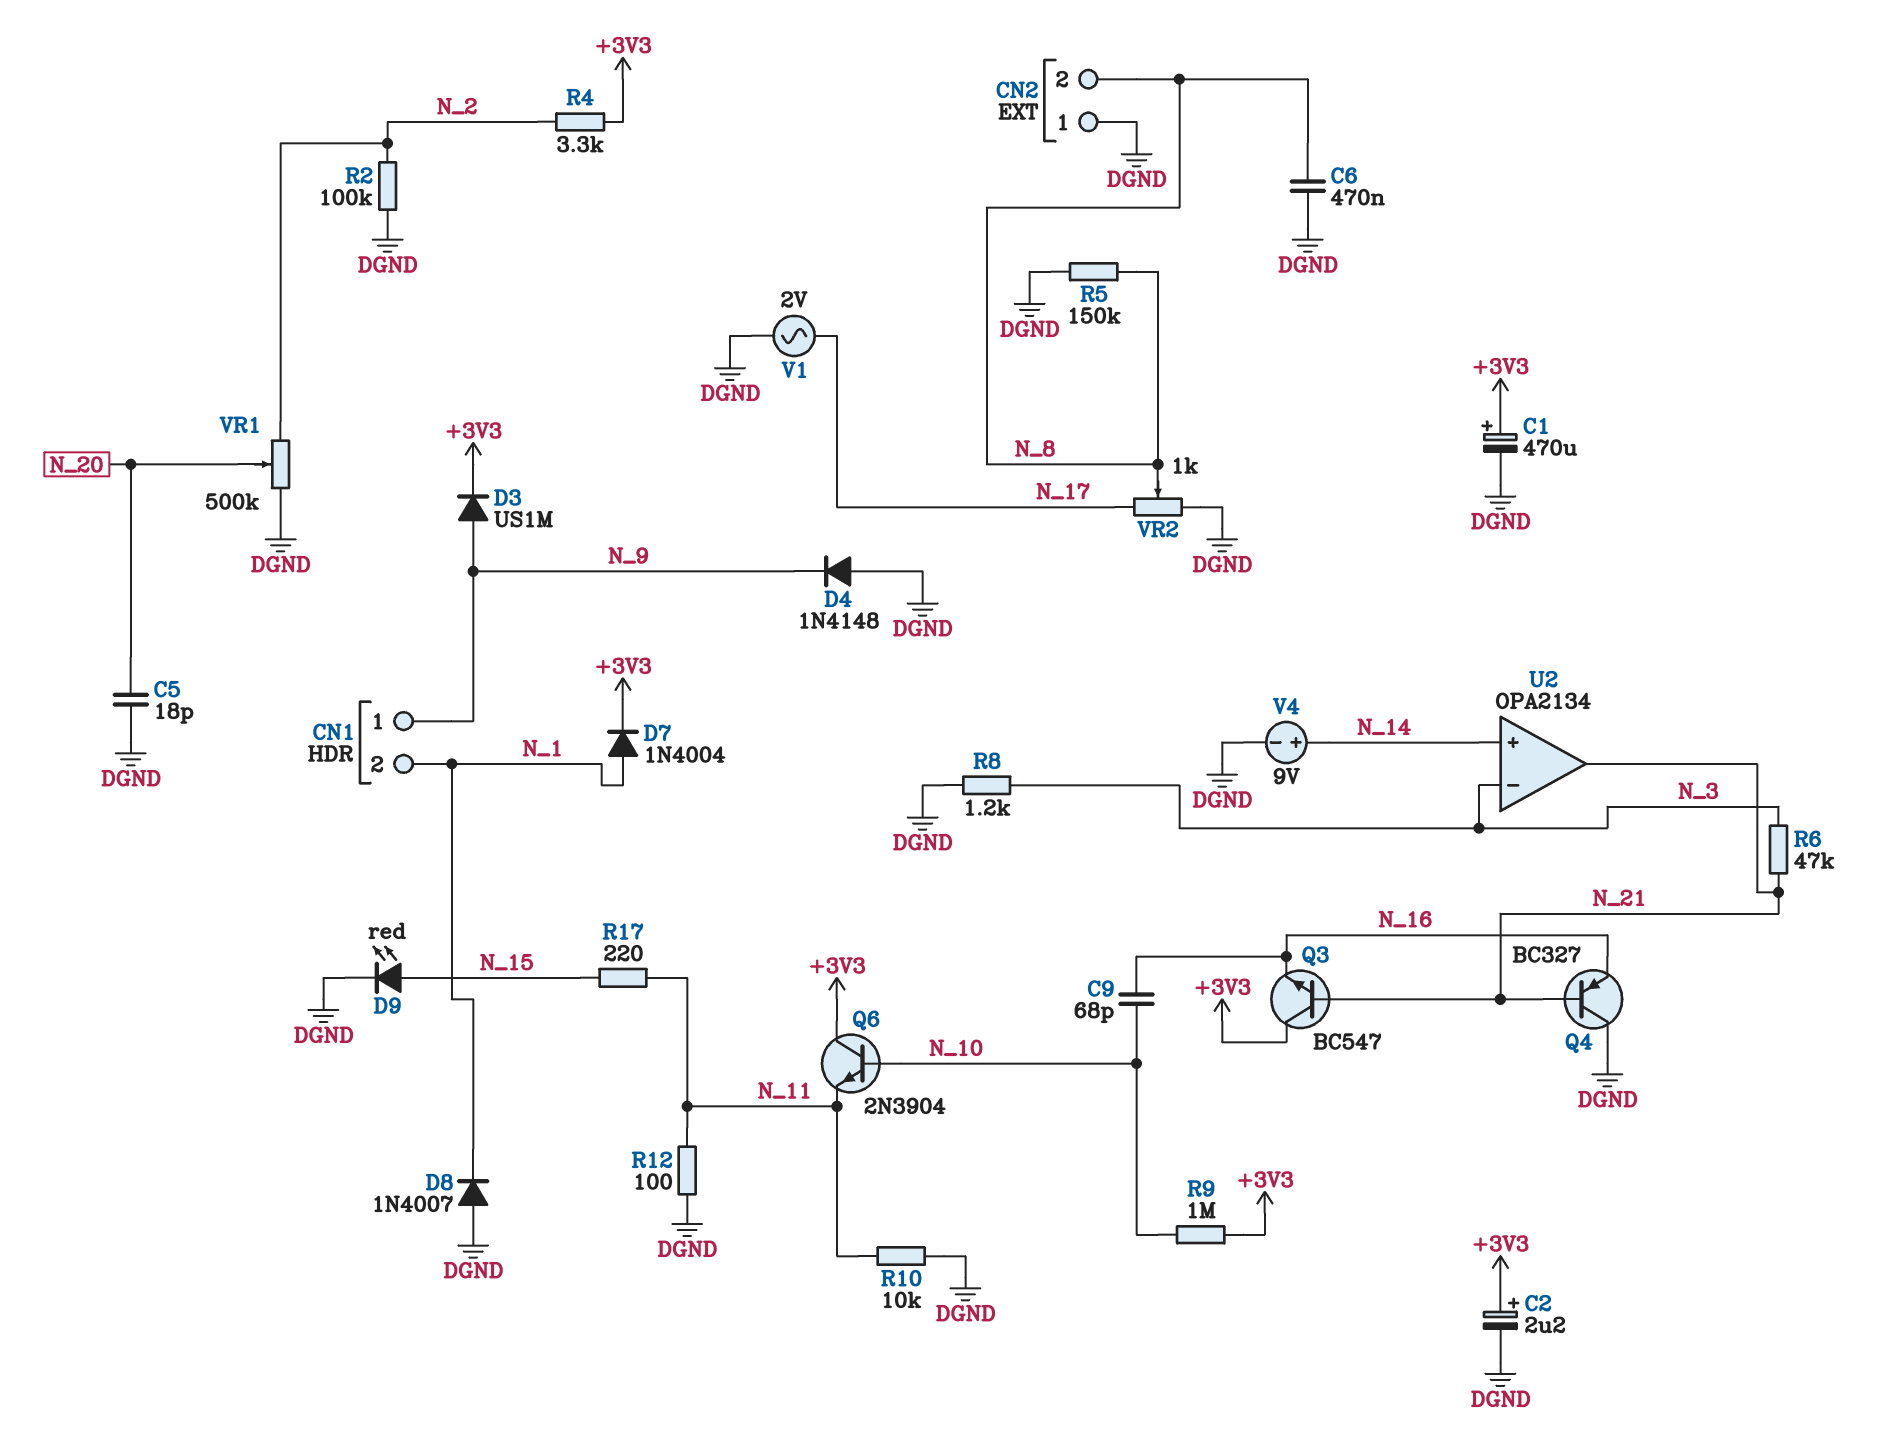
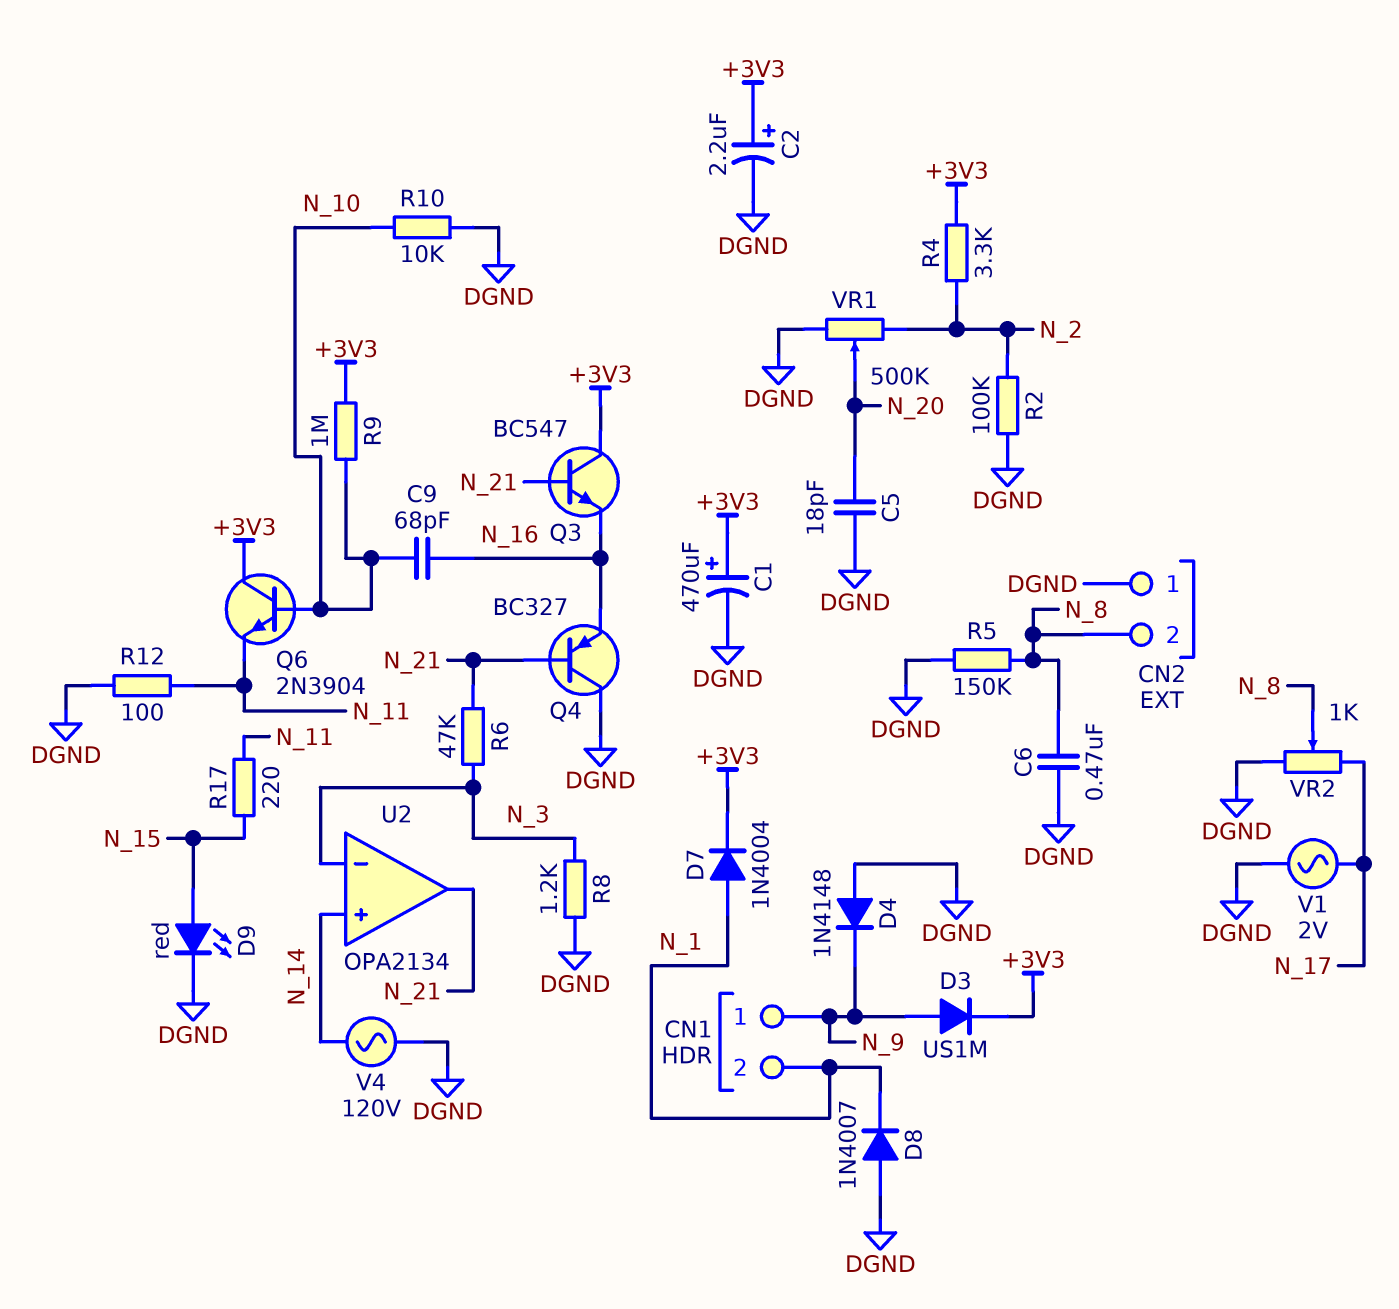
R10: 10k (DGND, N_11) -> 10k (DGND, N_10)
V4: 9V (plus N_14, minus DGND) -> AC 120V (DGND, N_14)

